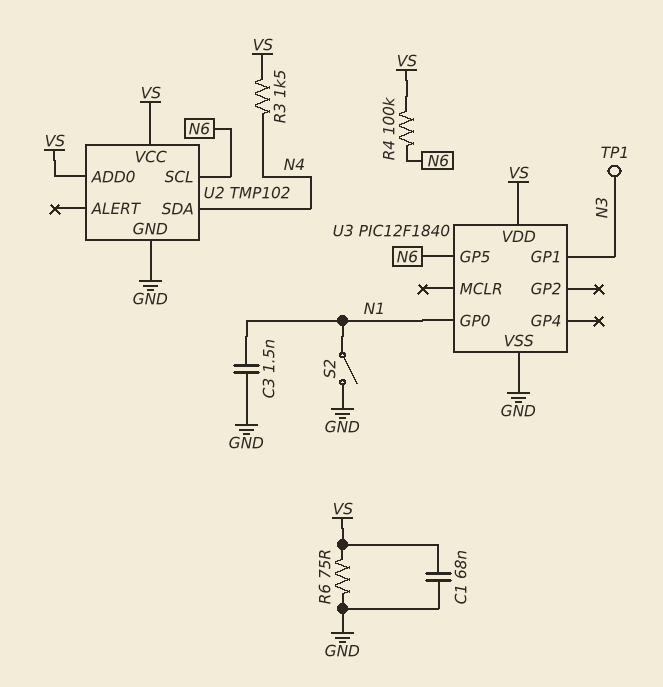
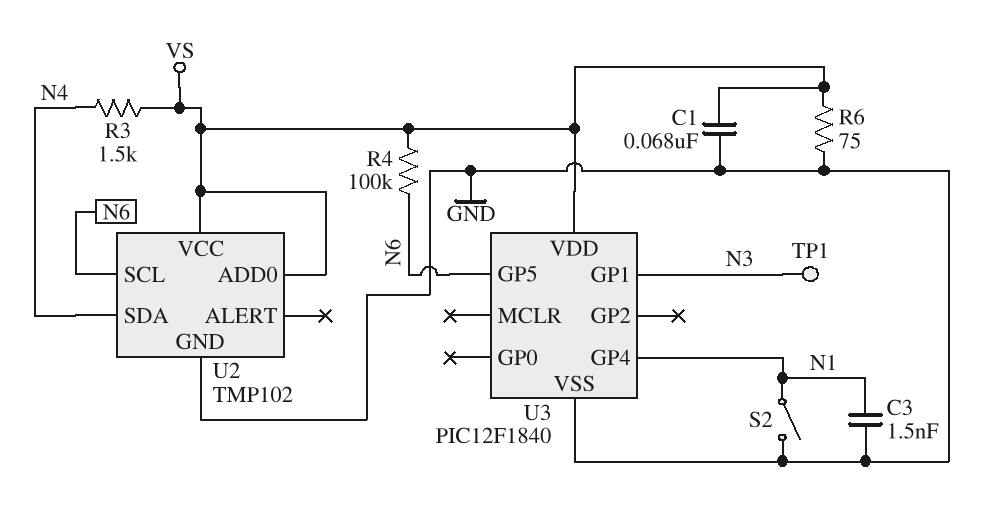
U3 pin GP0: N1 -> none
U3 pin GP4: none -> N1

